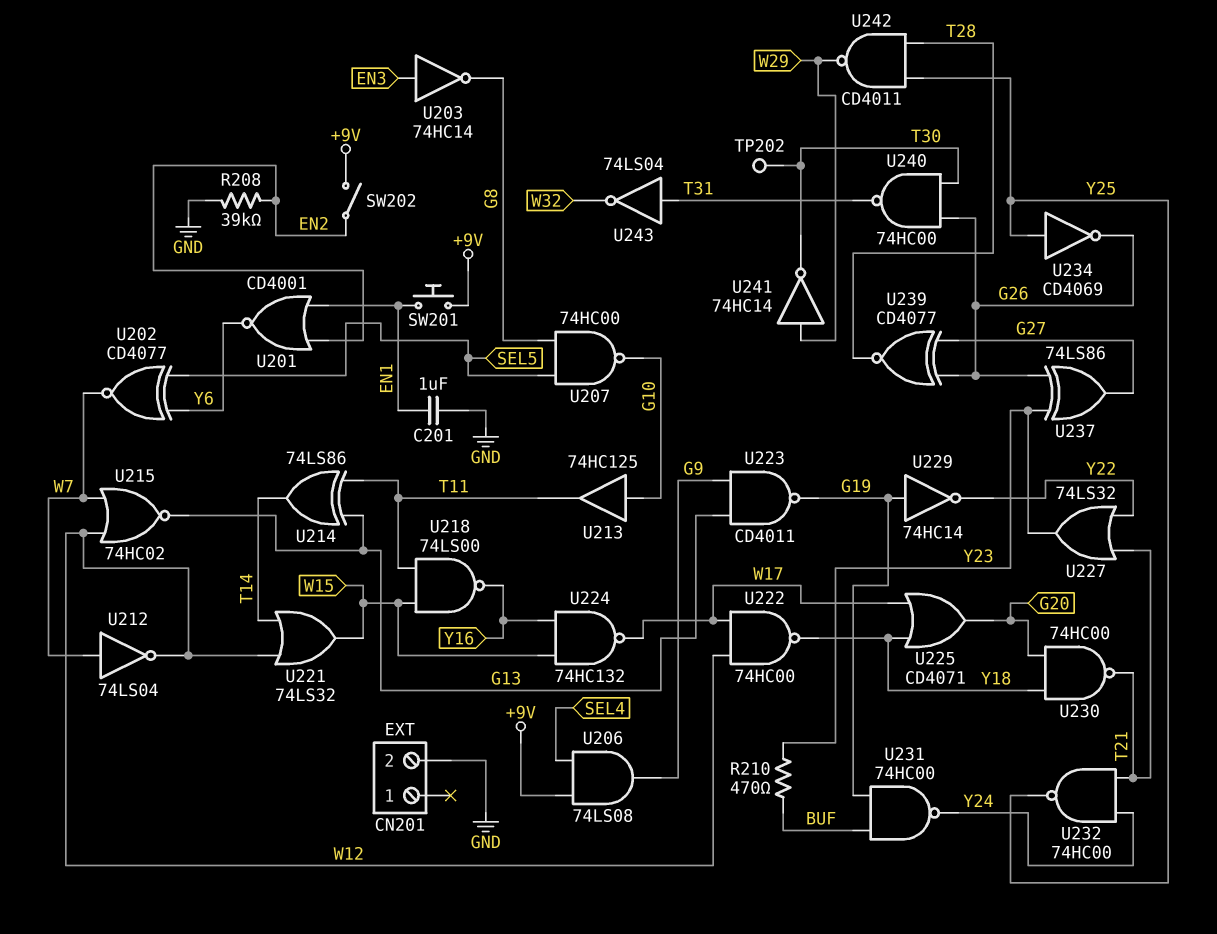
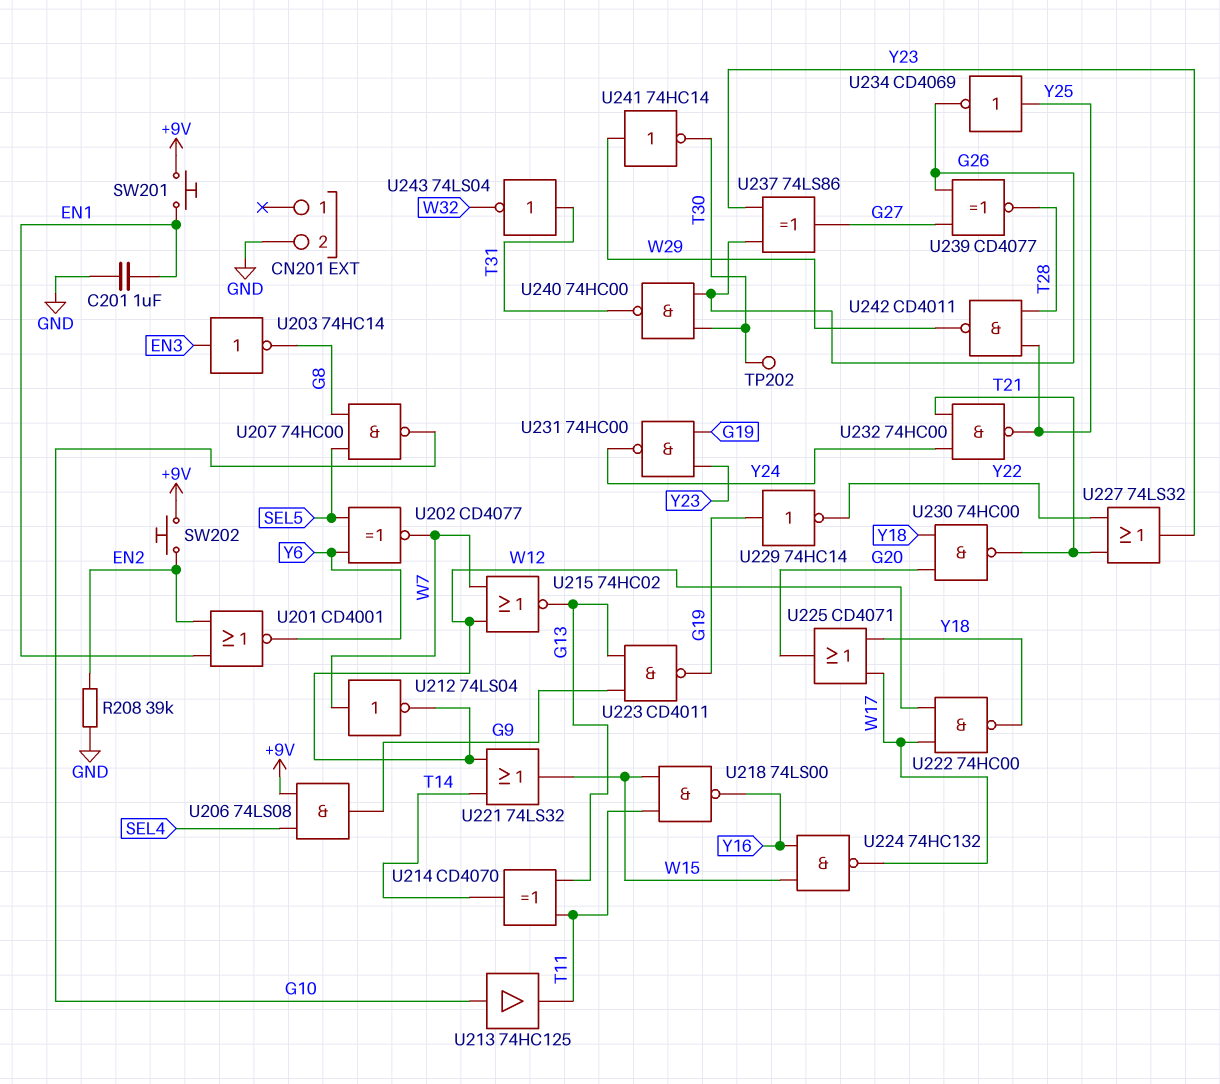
R210: 470 (BUF, Y23) -> none
SW202: switch (+9V, EN2) -> button (+9V, EN2)
U214: XOR 74LS86 (in G13, in T11, out T14) -> XOR CD4070 (in G13, in T11, out T14)
U231: NAND 74HC00 (in BUF, in G19, out Y24) -> NAND 74HC00 (in G19, in Y23, out Y24)

